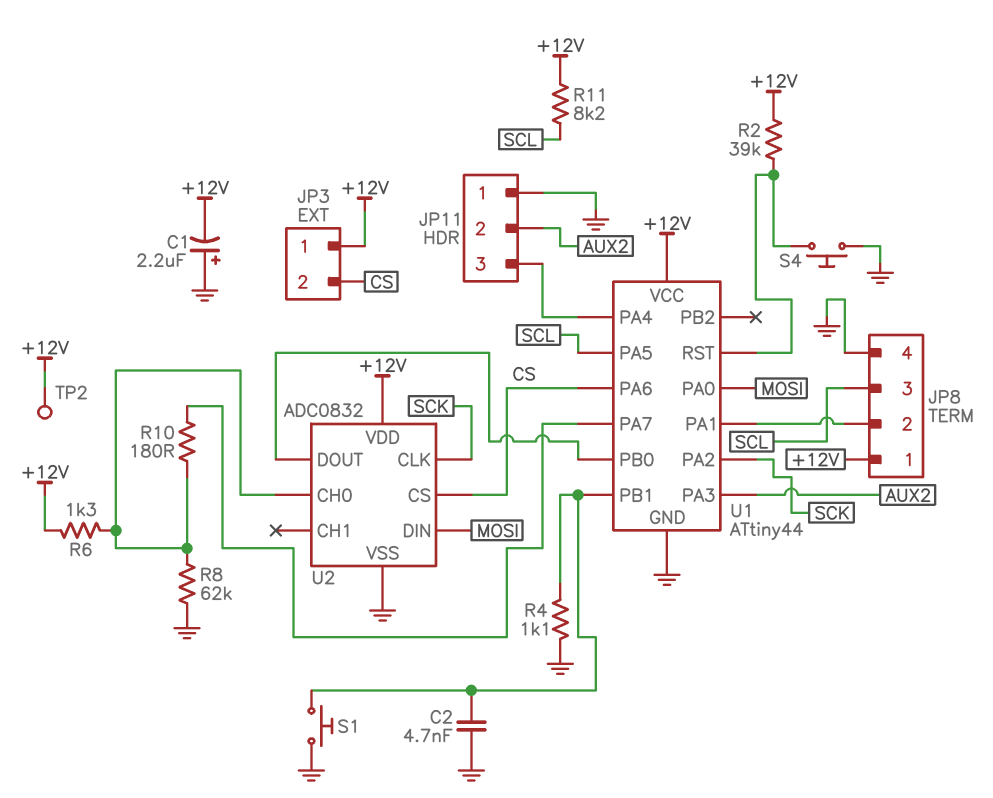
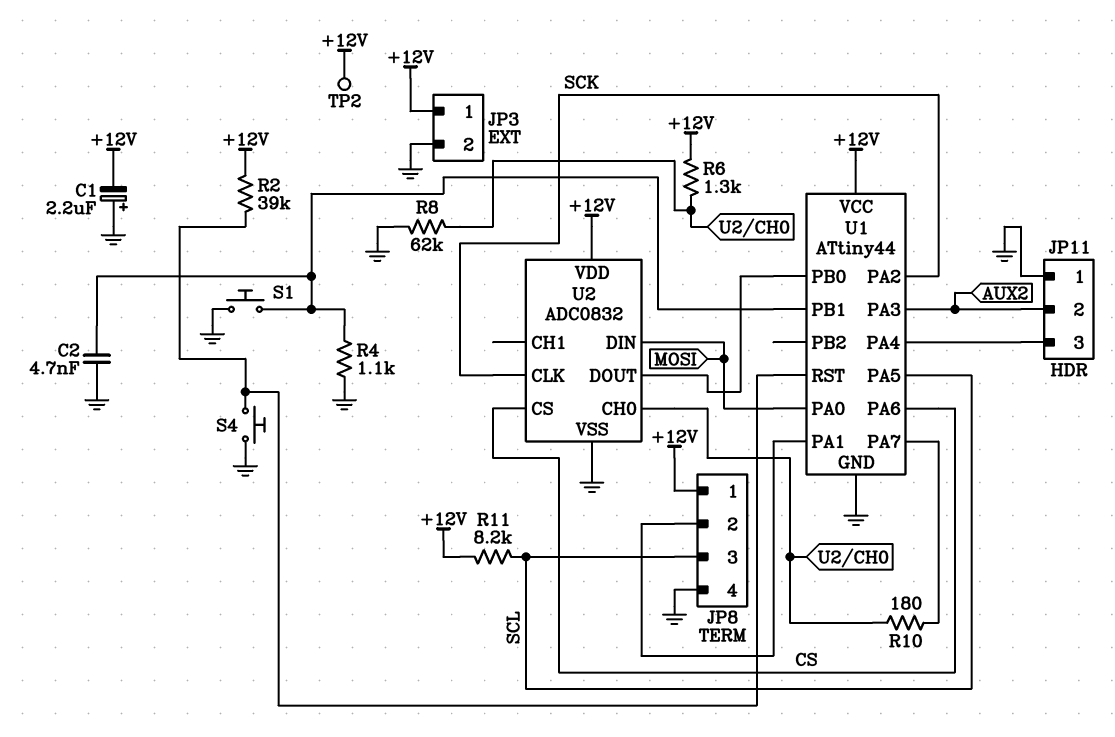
JP3 pin 2: CS -> GND

